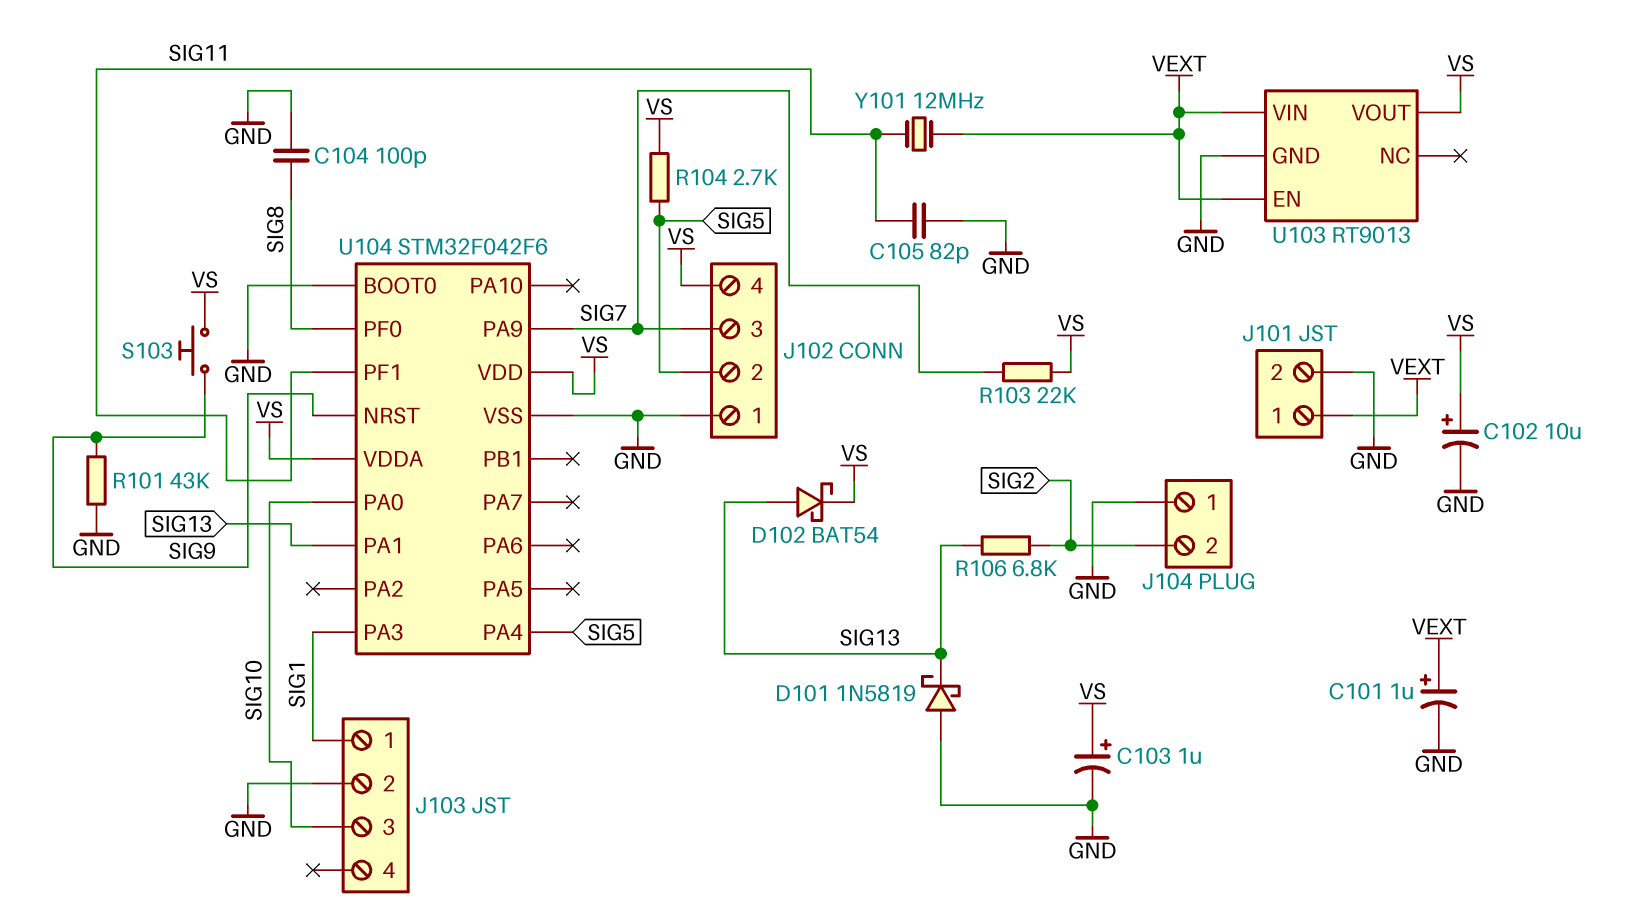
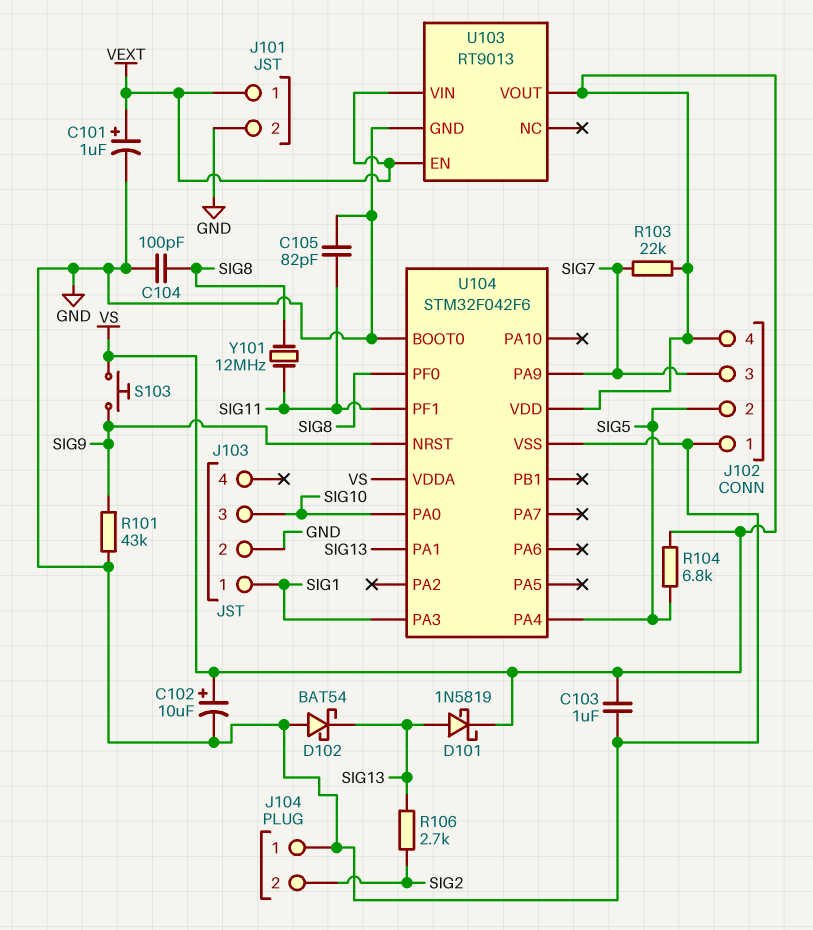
C103: 1uF (plus VS, minus GND) -> 1uF (GND, VS)
D101: schottky 1N5819 (A GND, K SIG13) -> schottky 1N5819 (A SIG13, K VS)
D102: schottky BAT54 (A SIG13, K VS) -> schottky BAT54 (A GND, K SIG13)
R104: 2.7k (SIG5, VS) -> 6.8k (SIG5, VS)
R106: 6.8k (SIG2, SIG13) -> 2.7k (SIG2, SIG13)
Y101: 12MHz (SIG11, VEXT) -> 12MHz (SIG8, SIG11)

